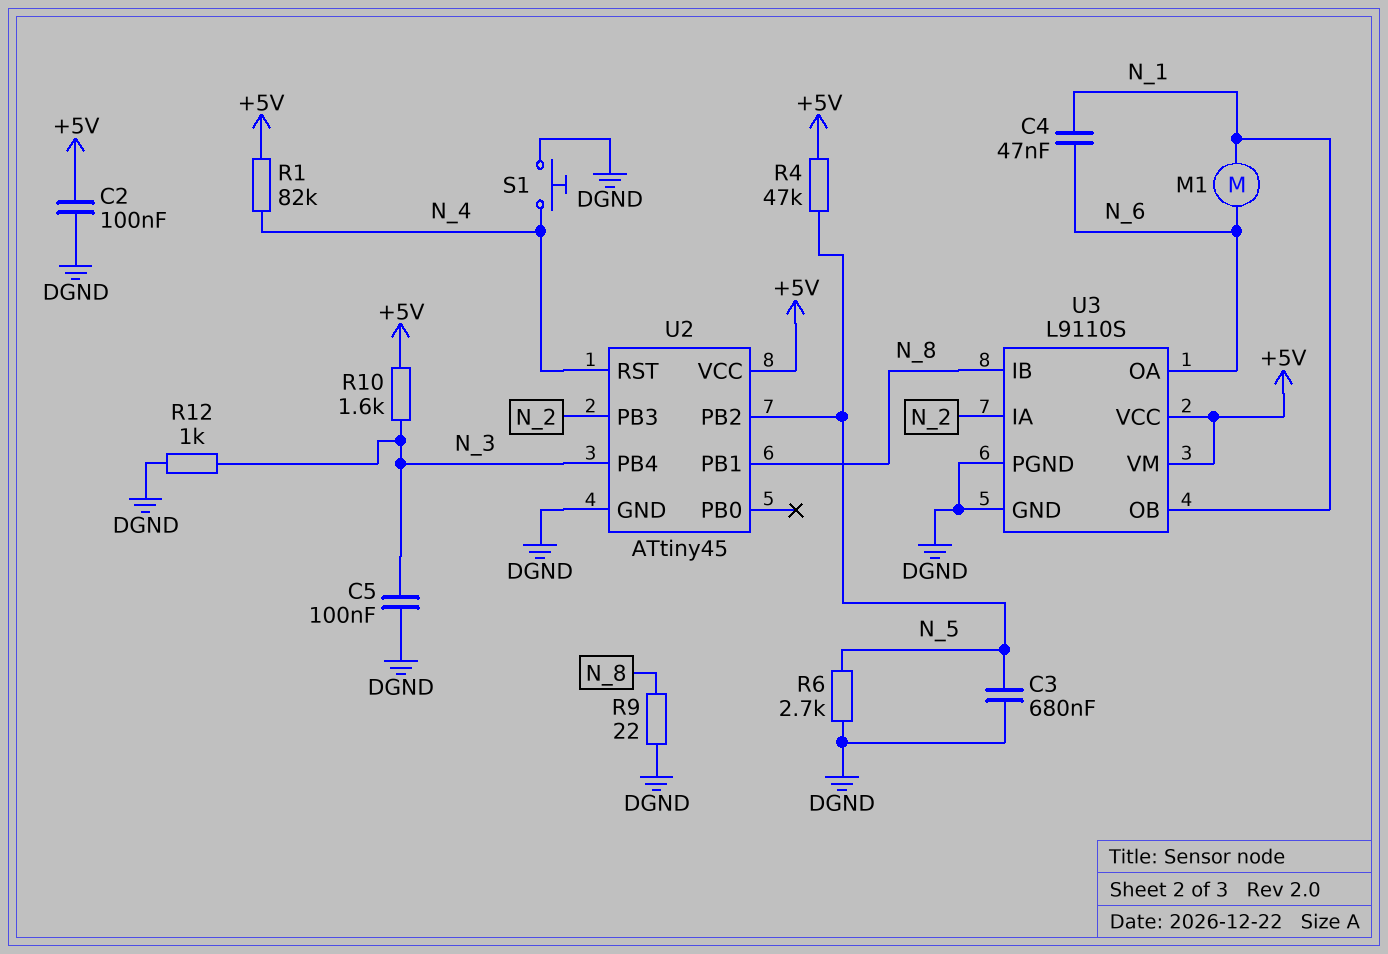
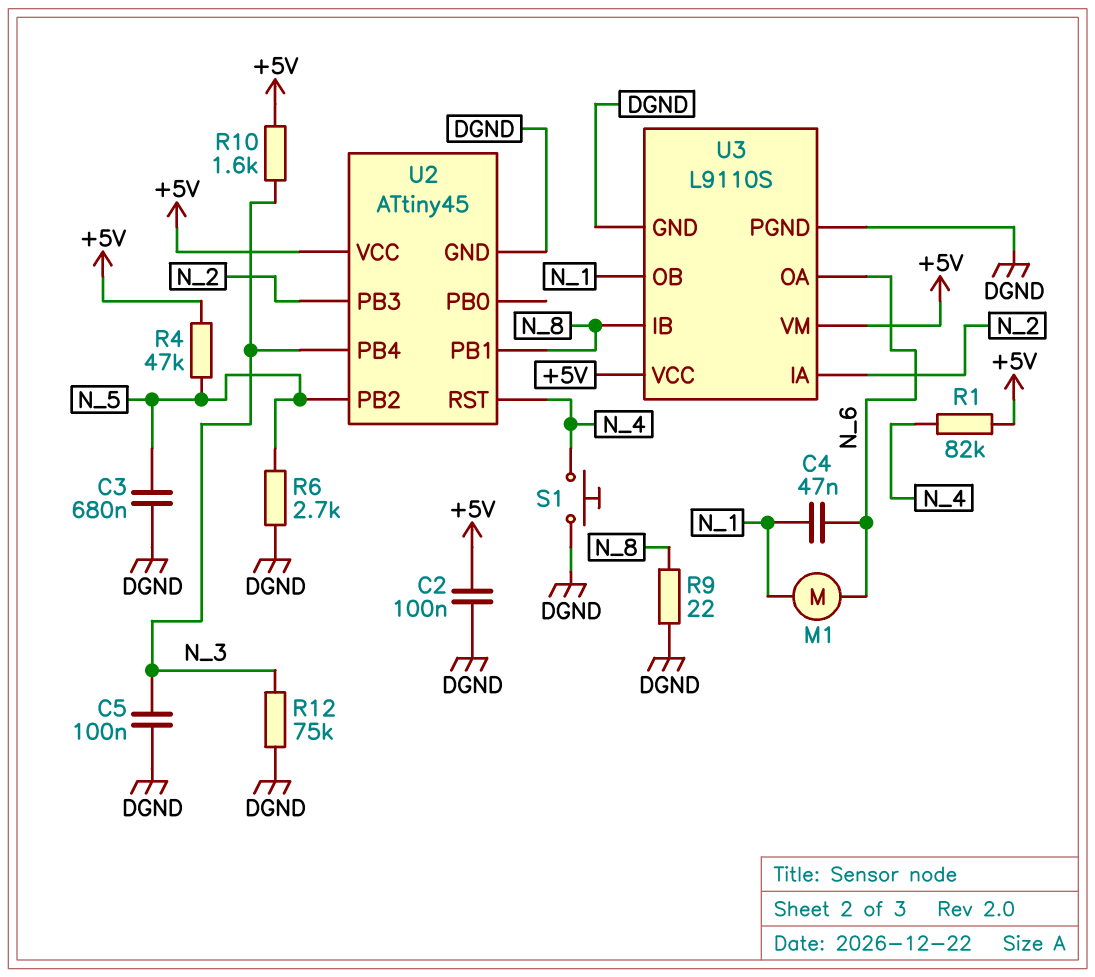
R12: 1k (DGND, N_3) -> 75k (DGND, N_3)

